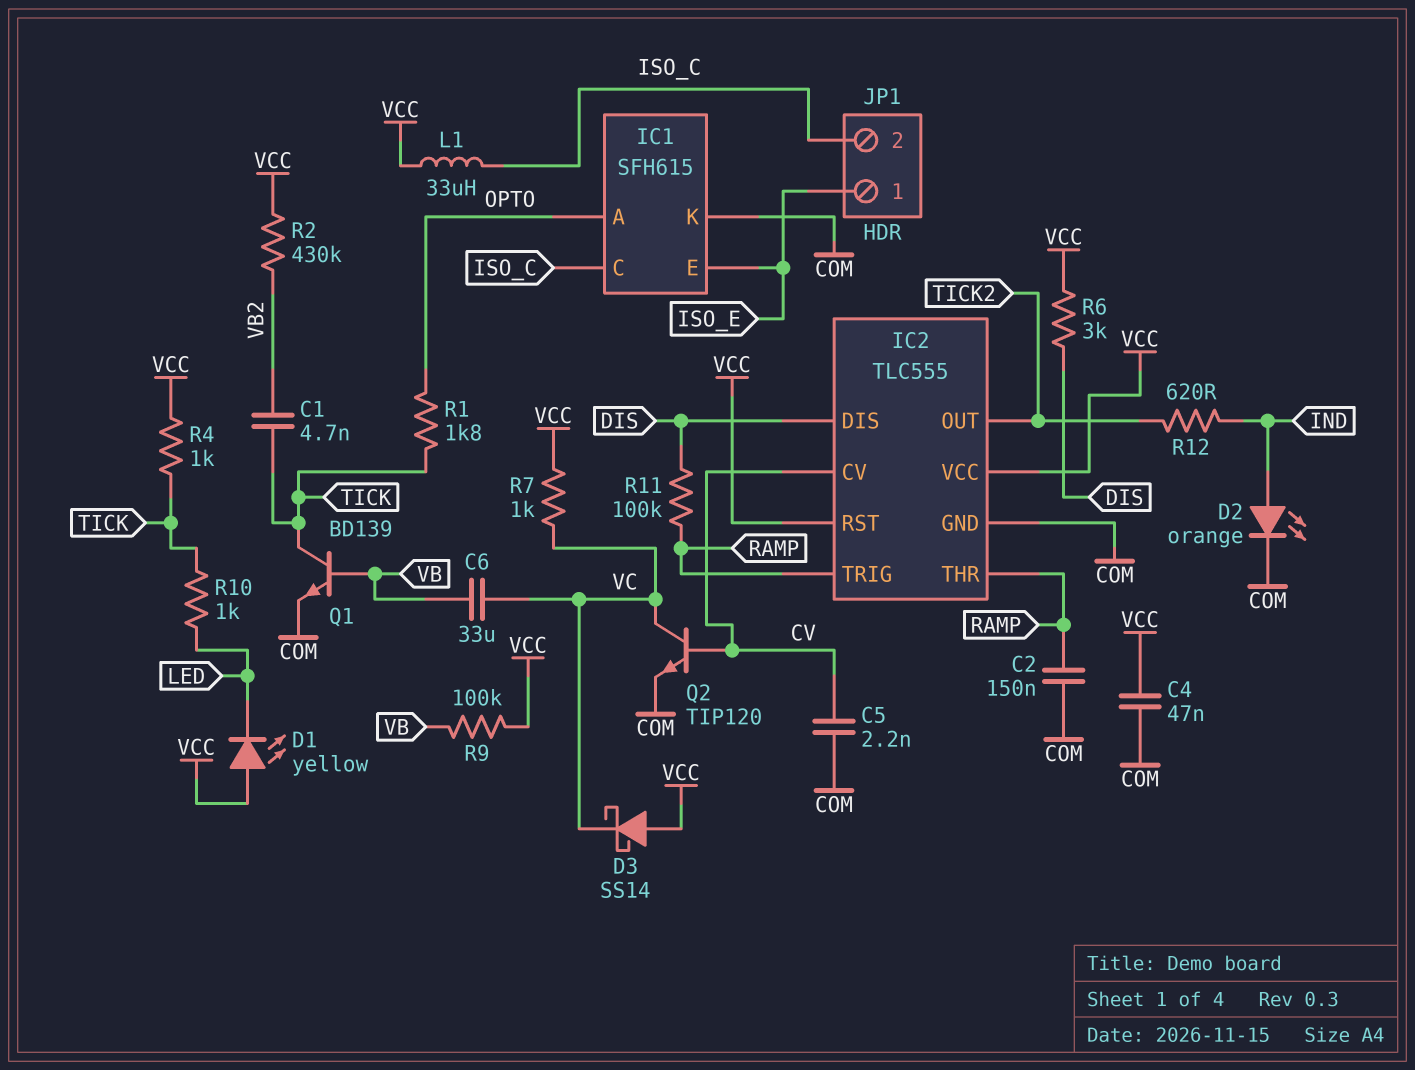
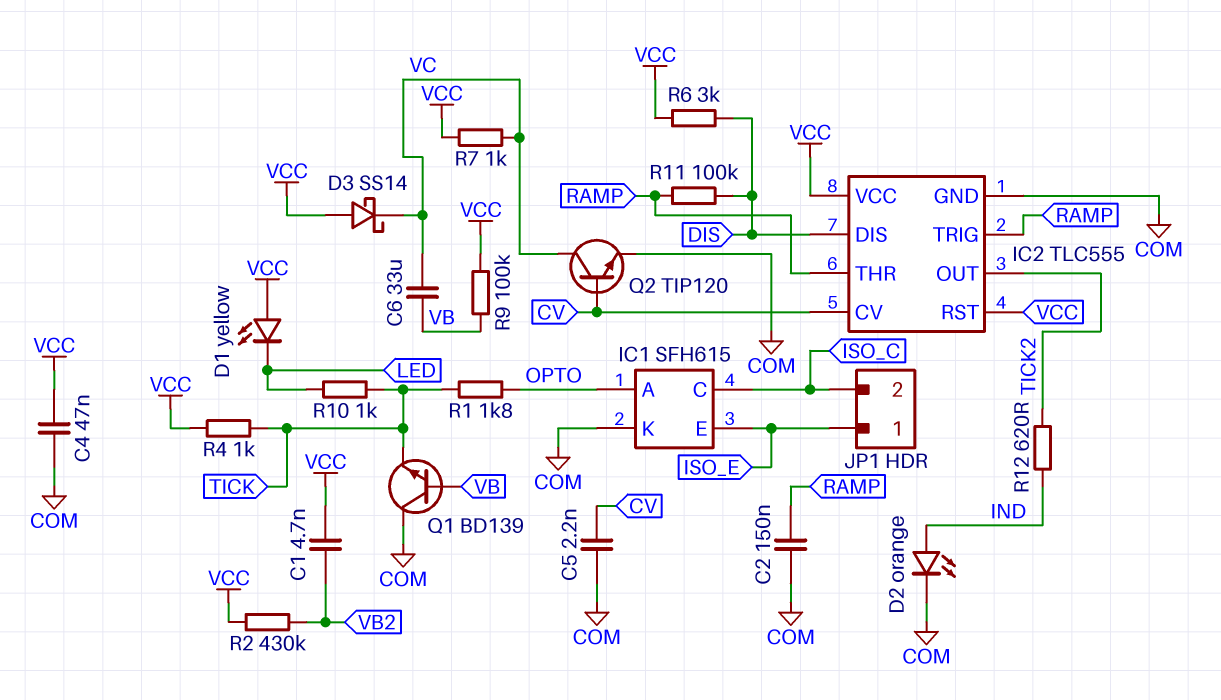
C1: 4.7nF (TICK, VB2) -> 4.7nF (VB2, VCC)
L1: 33uH (ISO_C, VCC) -> none
Q1: NPN BD139 (B VB, C TICK, E COM) -> NPN BD139 (B VB, C COM, E TICK)

